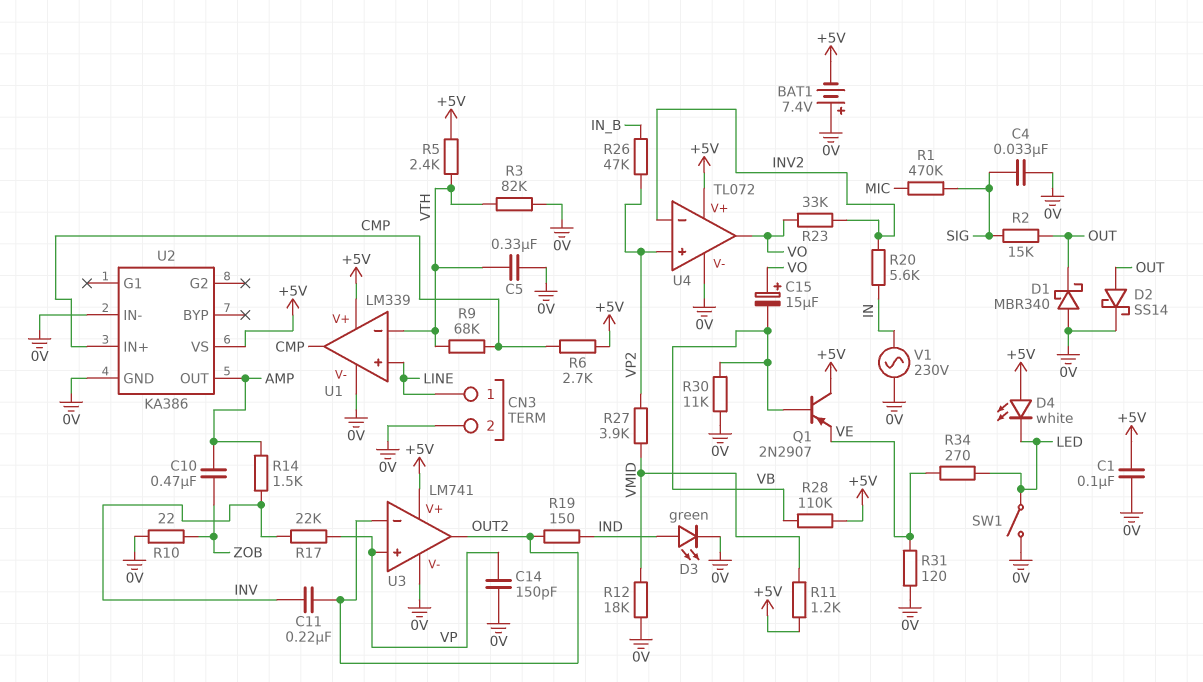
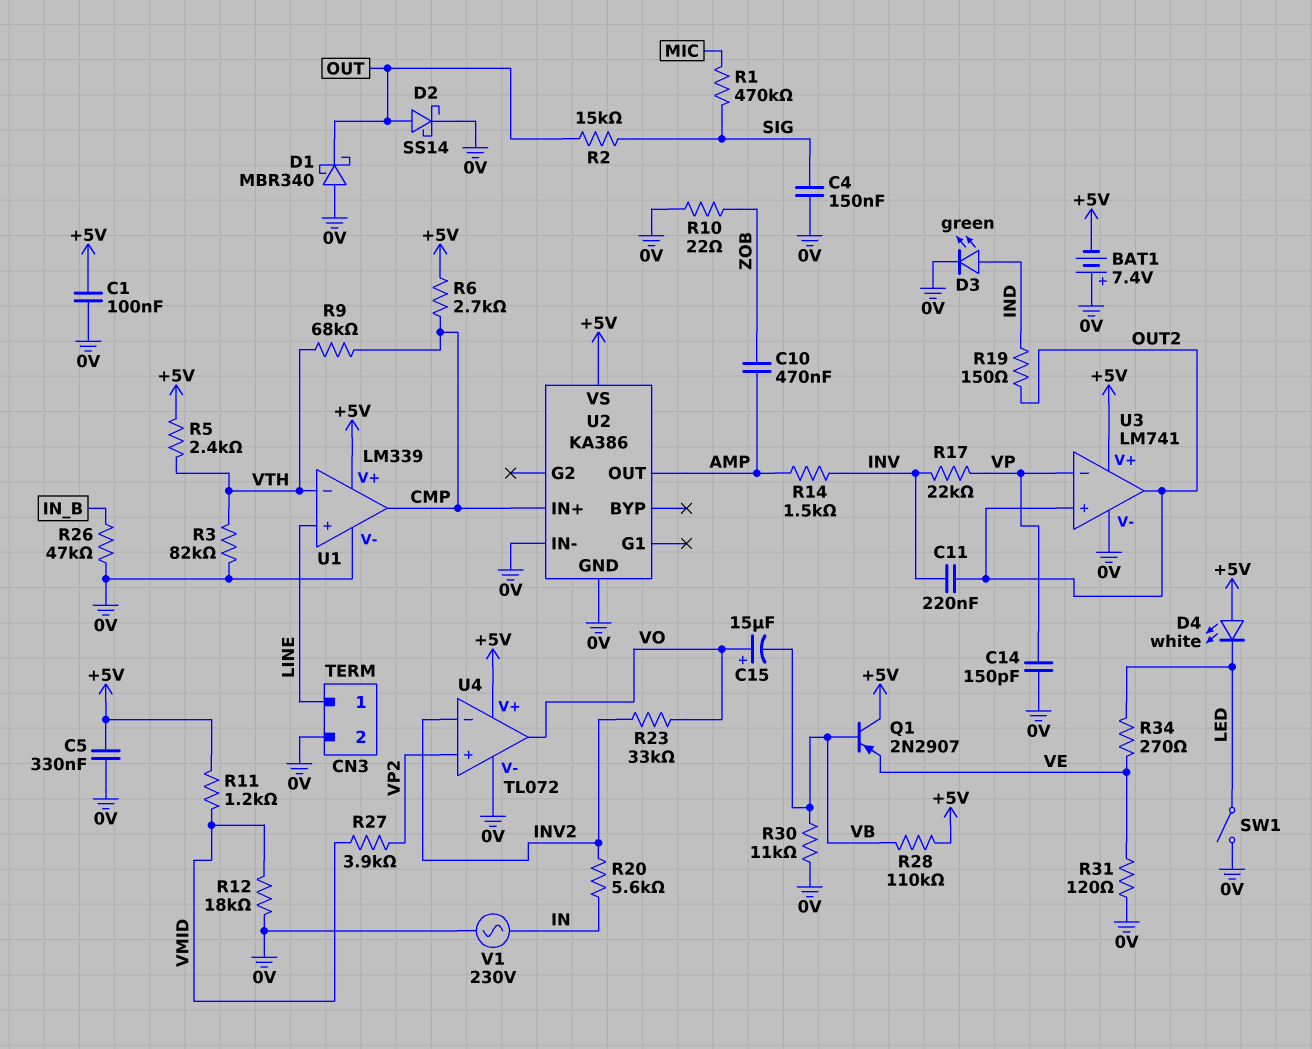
C4: 33nF (0V, SIG) -> 150nF (0V, SIG)
C5: 330nF (0V, VTH) -> 330nF (+5V, 0V)
R26: 47k (IN_B, VP2) -> 47k (0V, IN_B)
U3 pin in+: VP -> OUT2
U3 pin in-: OUT2 -> VP

